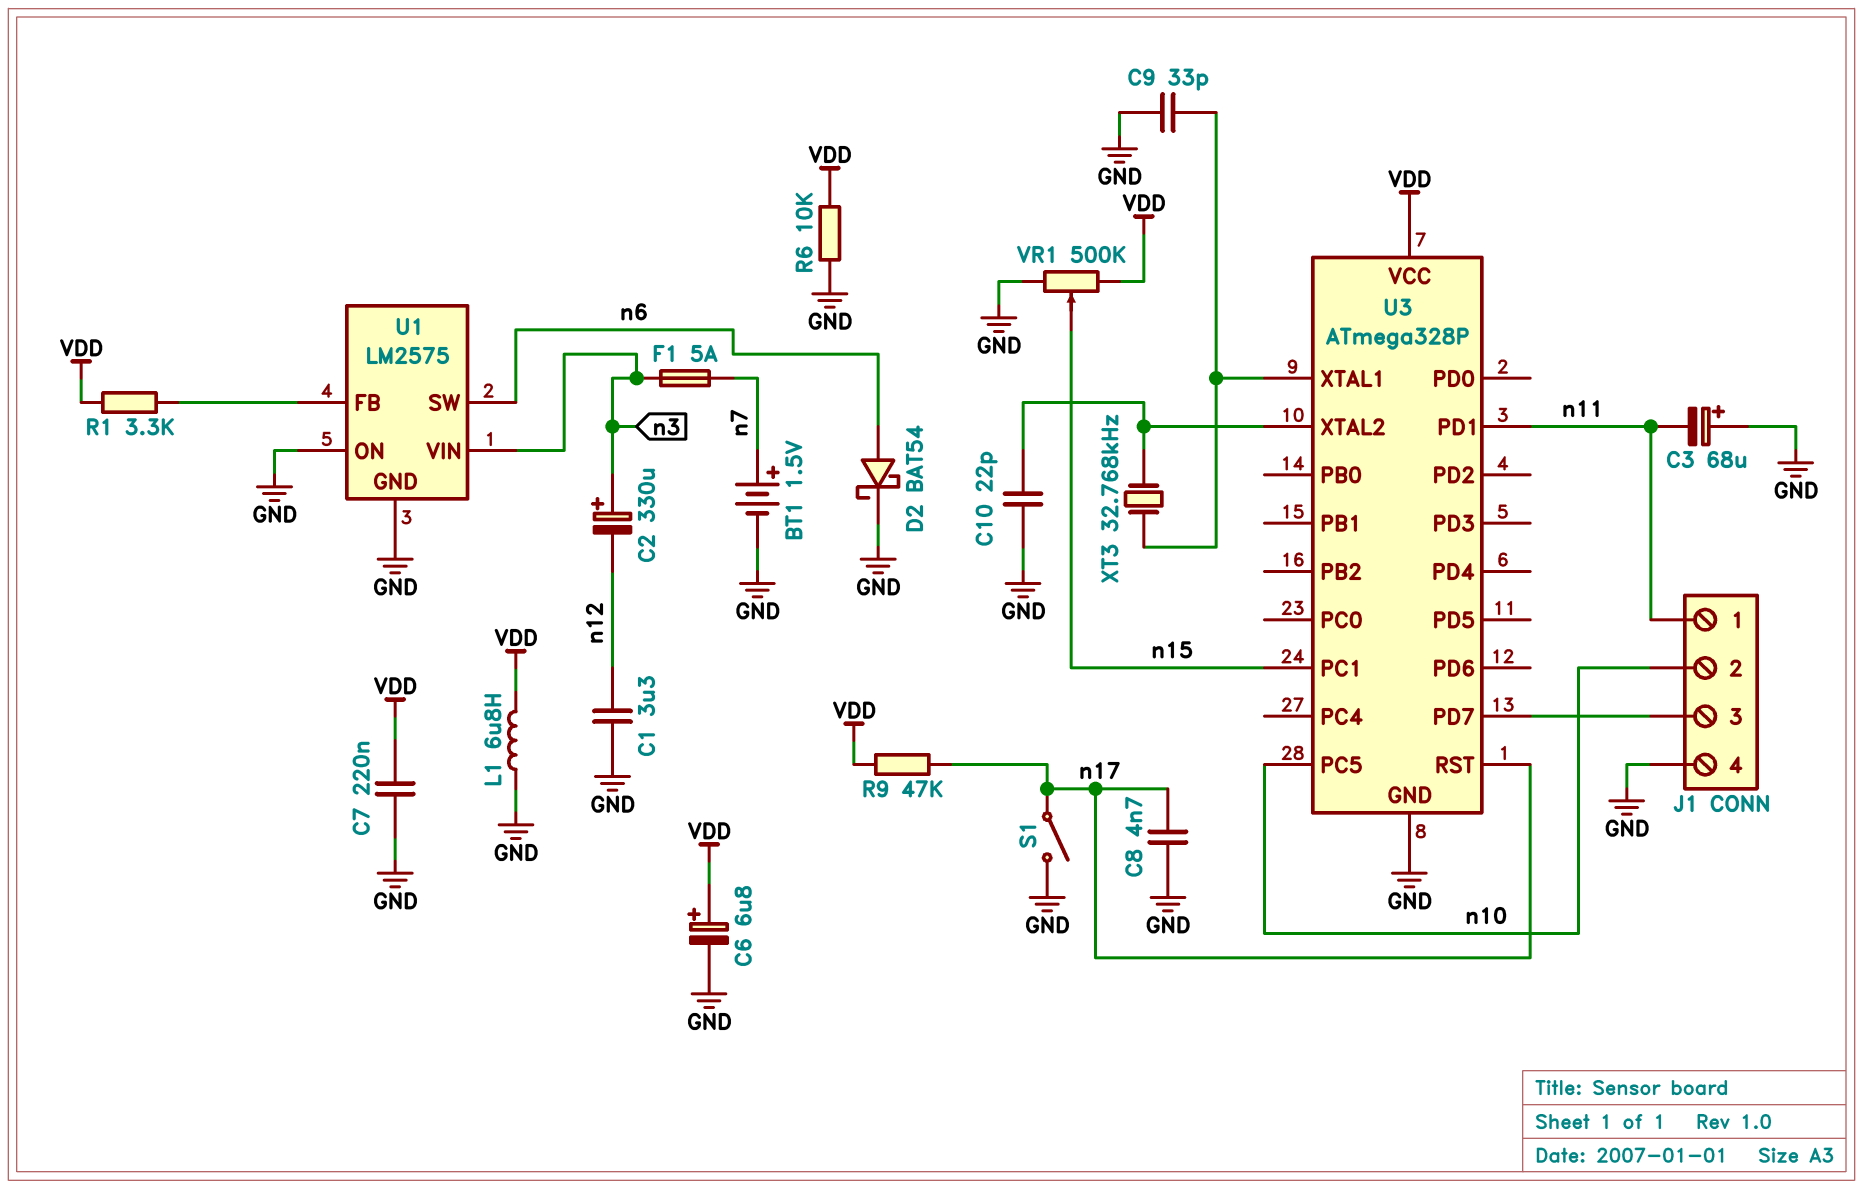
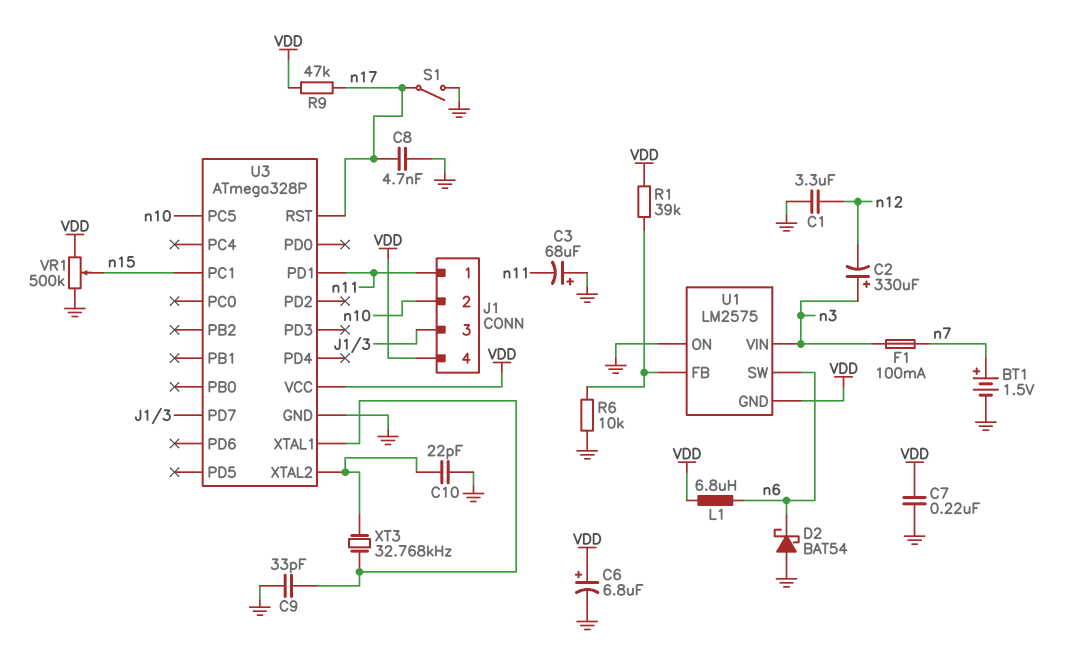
D2: schottky BAT54 (A n6, K GND) -> schottky BAT54 (A GND, K n6)
F1: 5A (n3, n7) -> 100mA (n3, n7)
J1 pin 4: GND -> VDD
L1: 6.8uH (GND, VDD) -> 6.8uH (VDD, n6)
R1: 3.3k (U1/FB, VDD) -> 39k (U1/FB, VDD)
R6: 10k (GND, VDD) -> 10k (GND, U1/FB)
U1 pin GND: GND -> VDD

